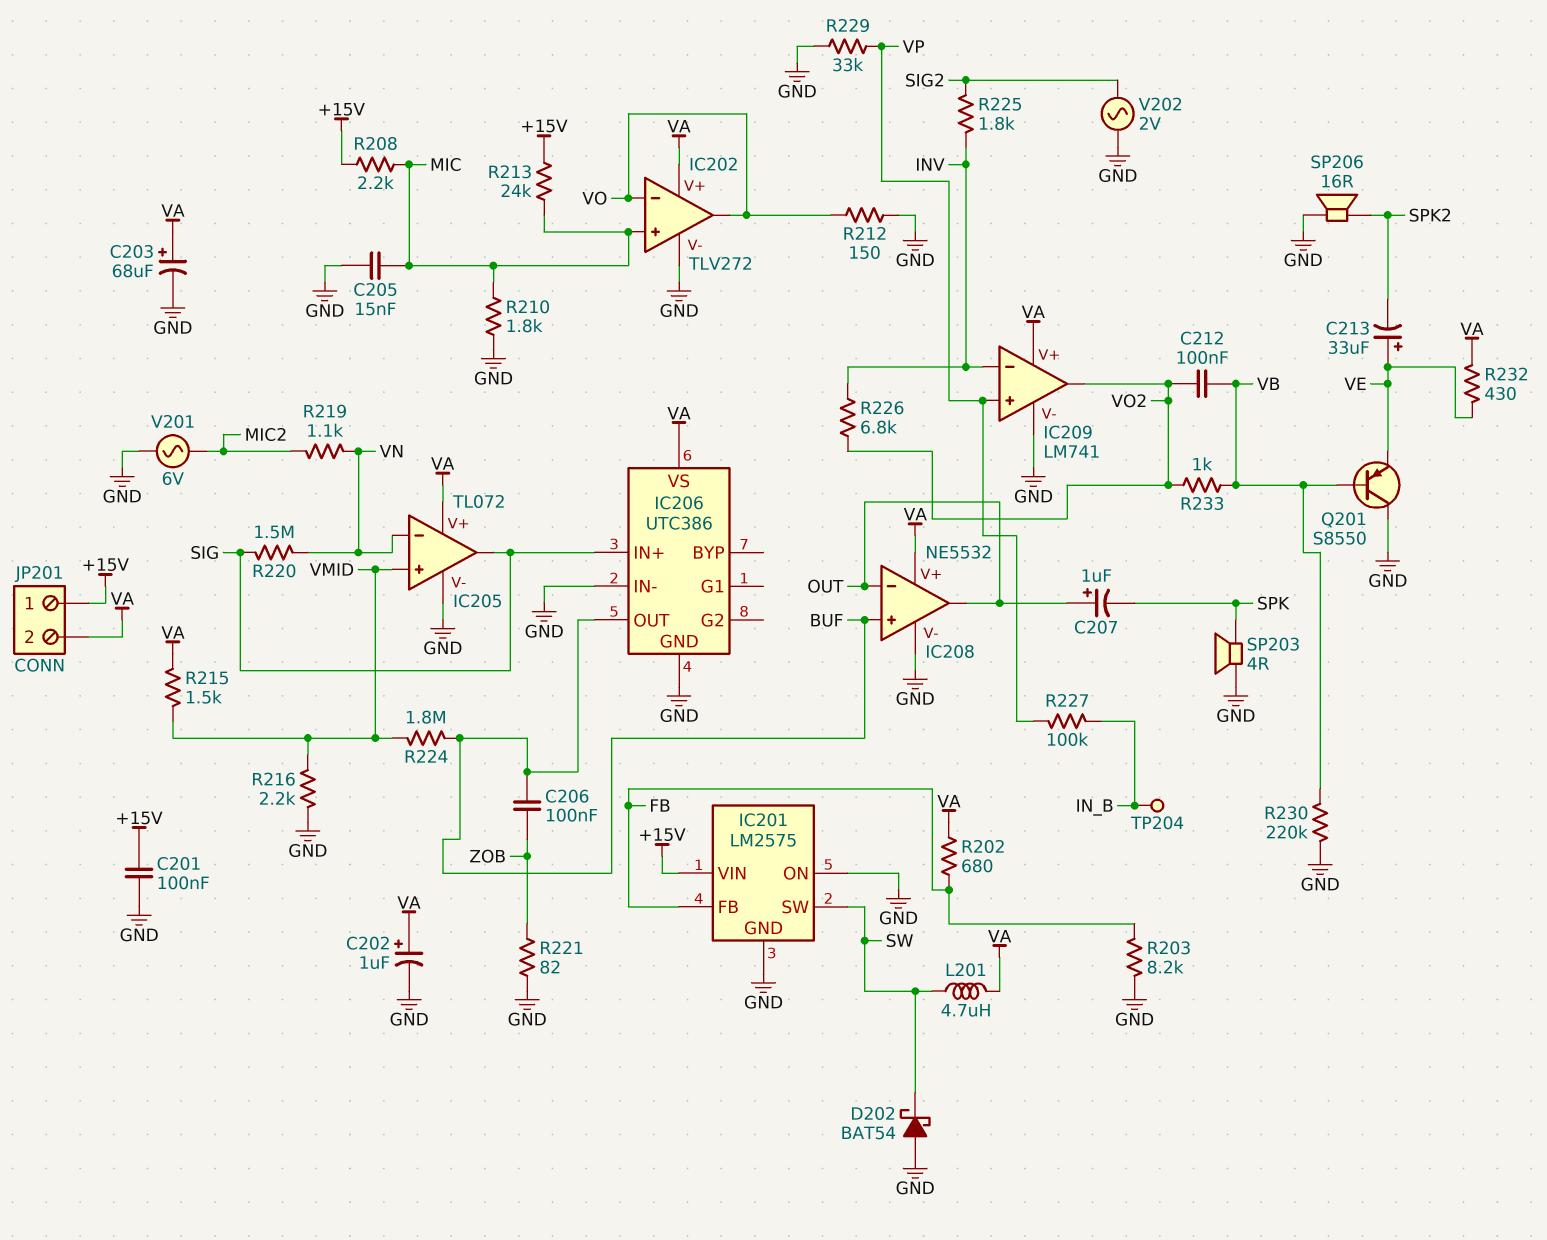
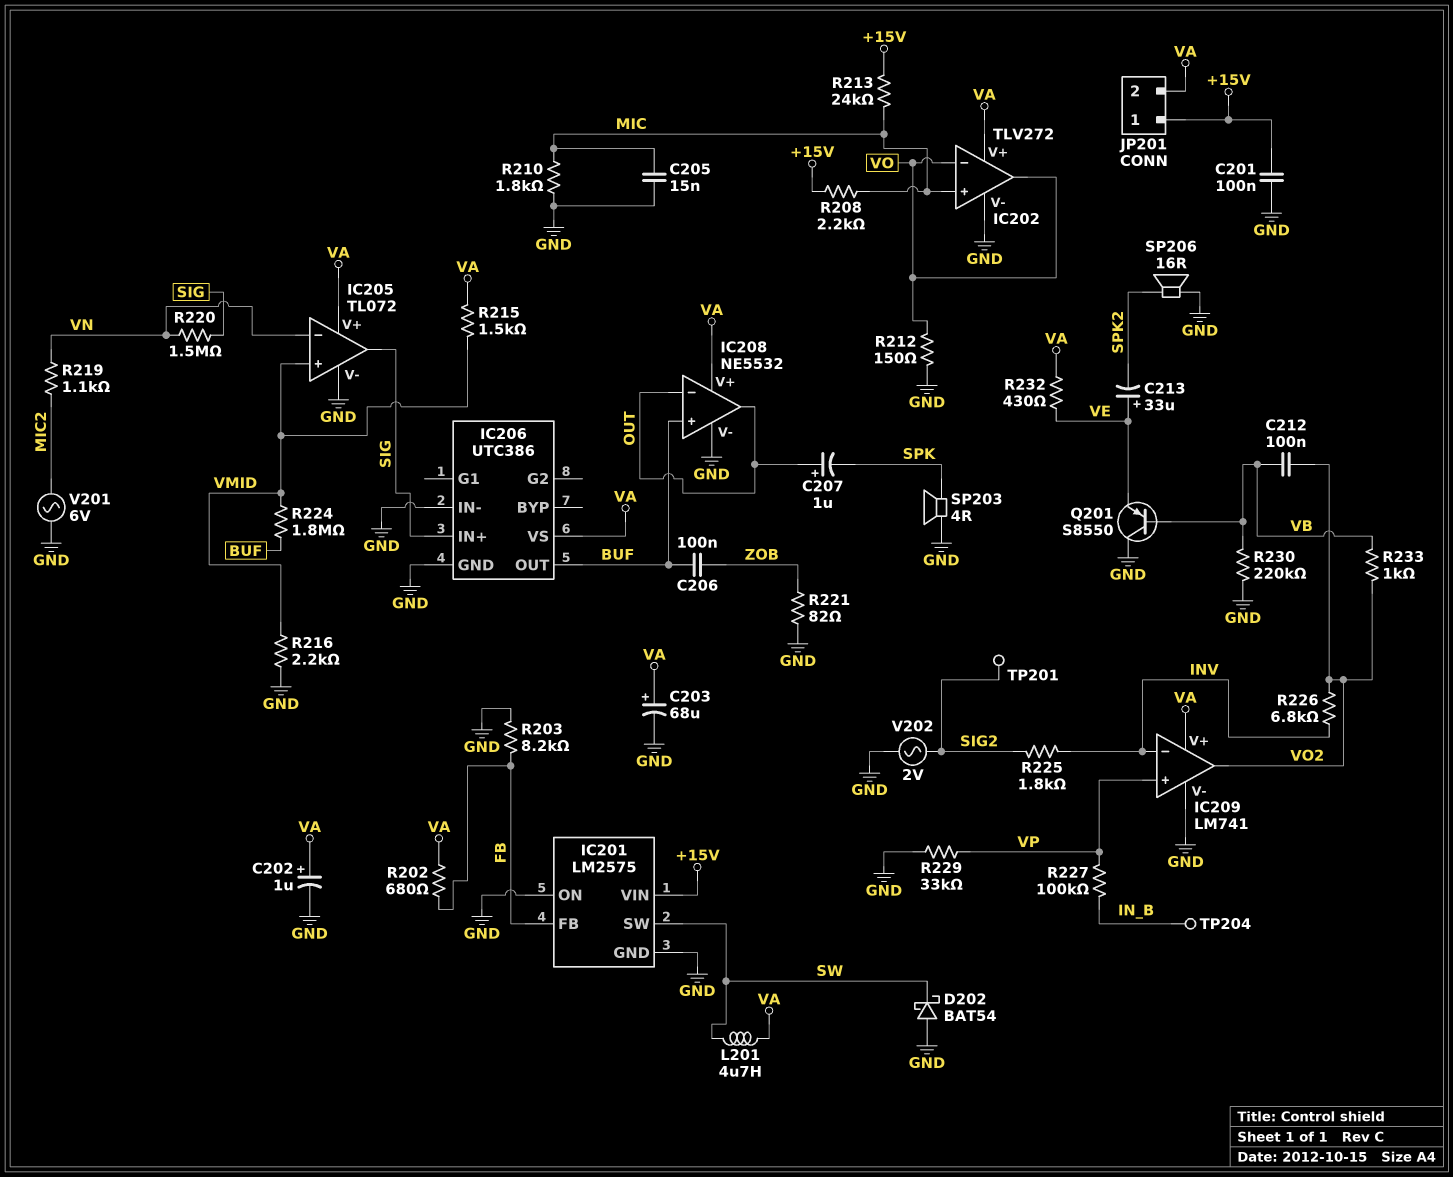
TP201: none -> test point (SIG2)

